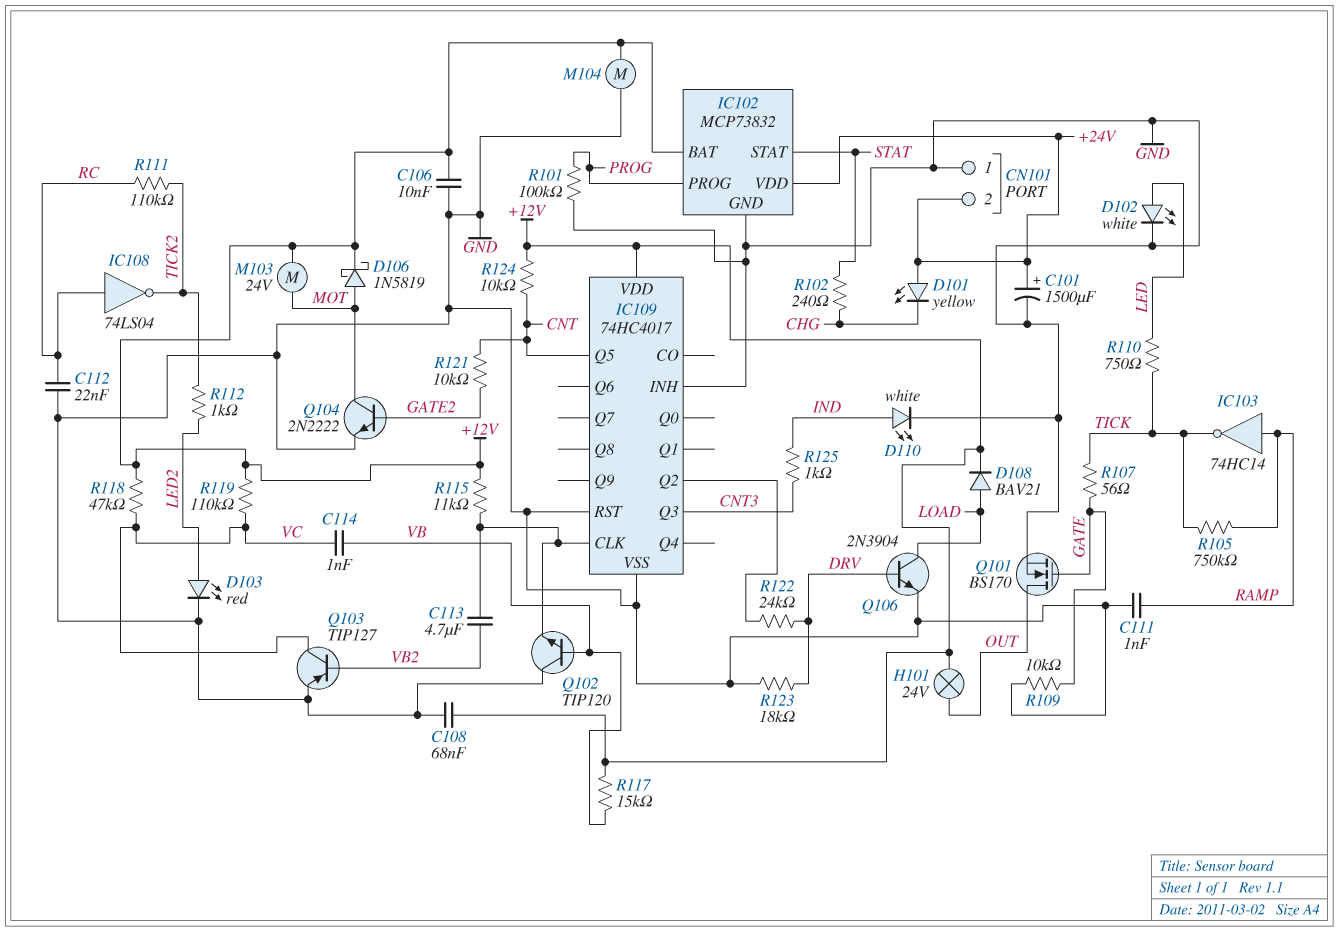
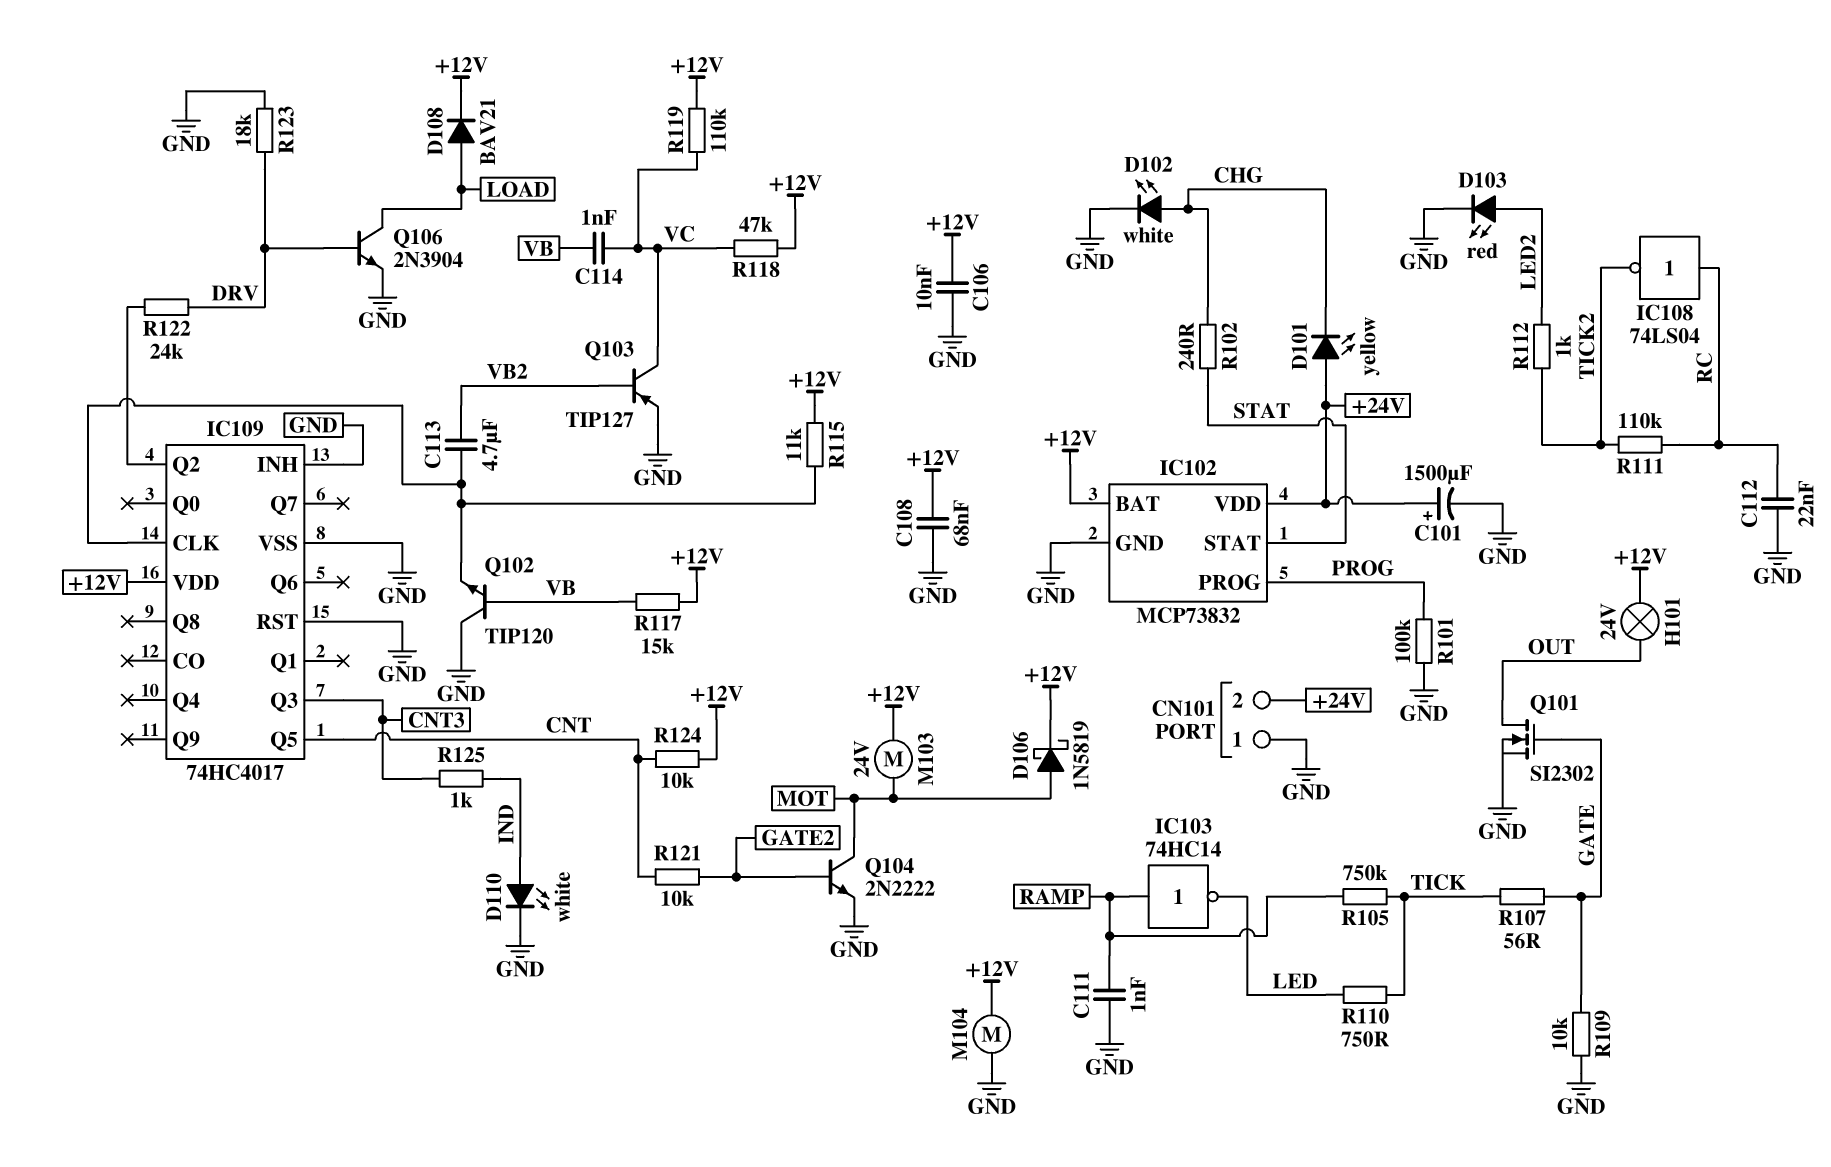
D102: LED white (A LED, K GND) -> LED white (A CHG, K GND)
IC103: NOT 74HC14 (in RAMP, out TICK) -> NOT 74HC14 (in RAMP, out LED)
Q101: NMOS BS170 (G GATE, D OUT, S GND) -> NMOS SI2302 (G GATE, D OUT, S GND)

